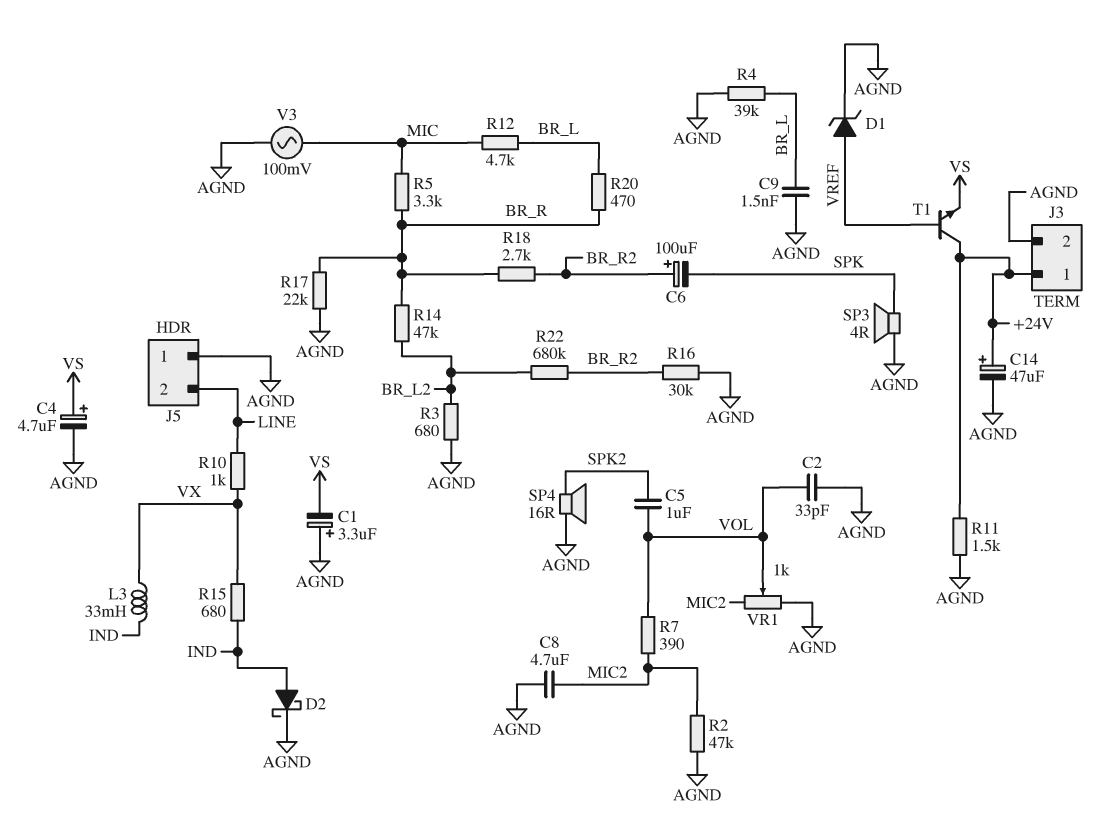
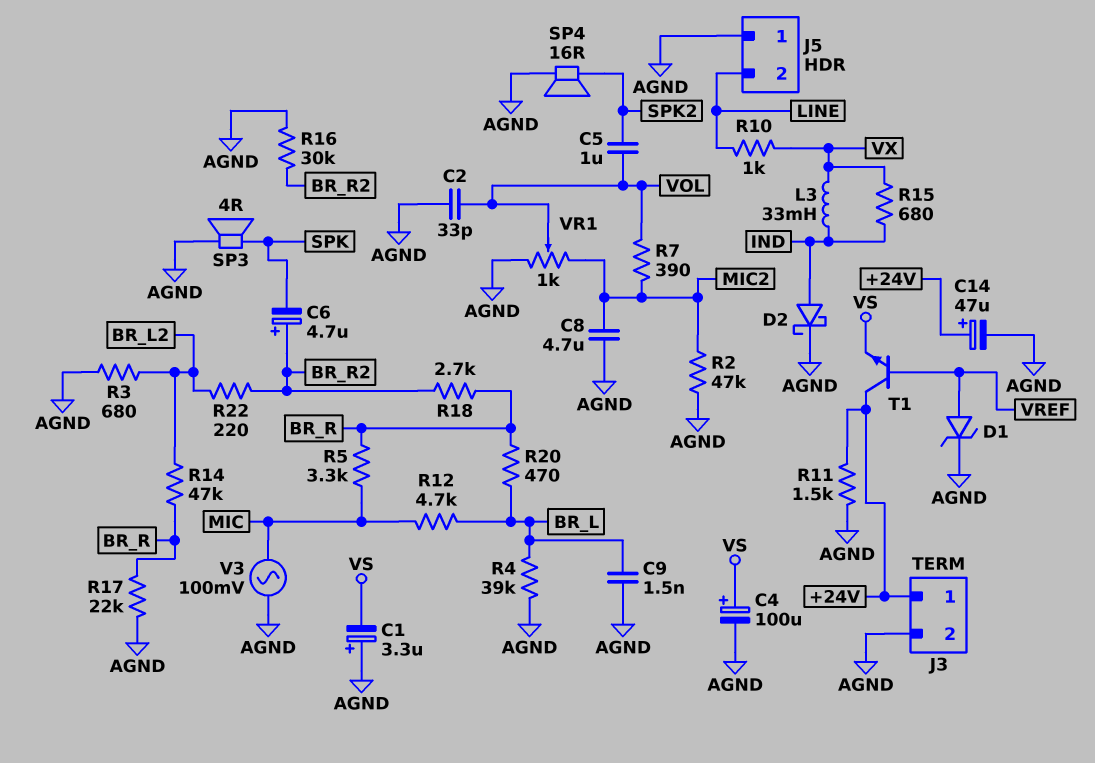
C4: 4.7uF (plus VS, minus AGND) -> 100uF (plus VS, minus AGND)
C6: 100uF (plus BR_R2, minus SPK) -> 4.7uF (plus BR_R2, minus SPK)
R22: 680k (BR_L2, BR_R2) -> 220 (BR_L2, BR_R2)

